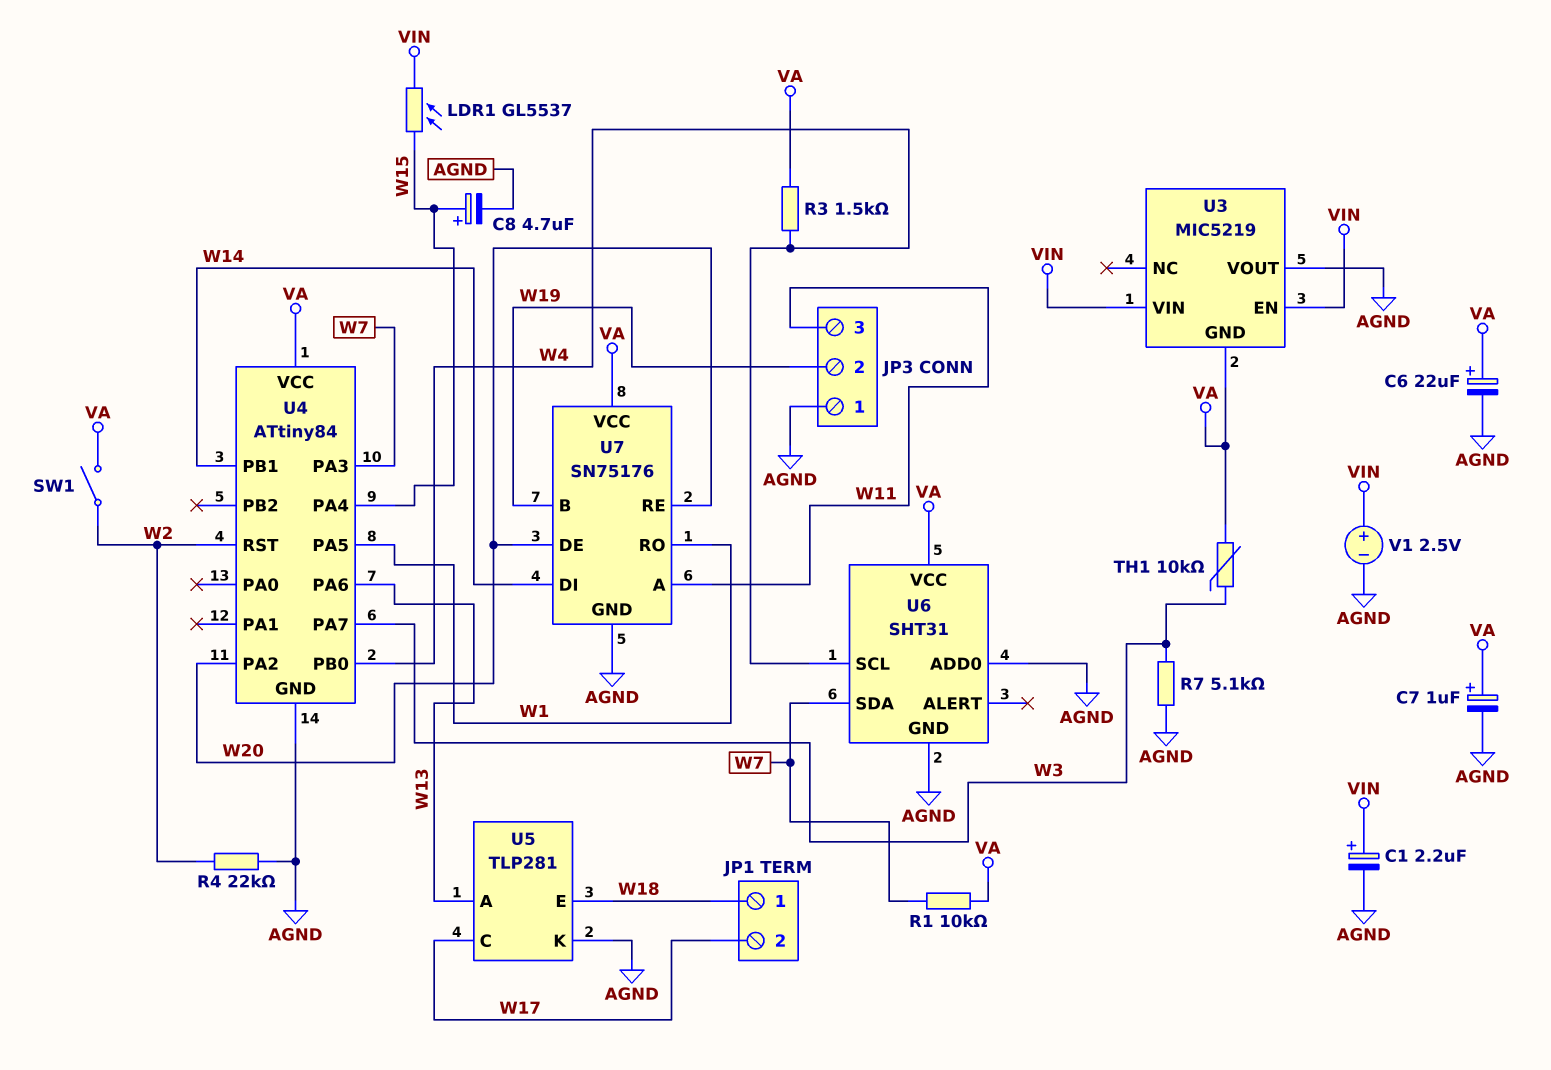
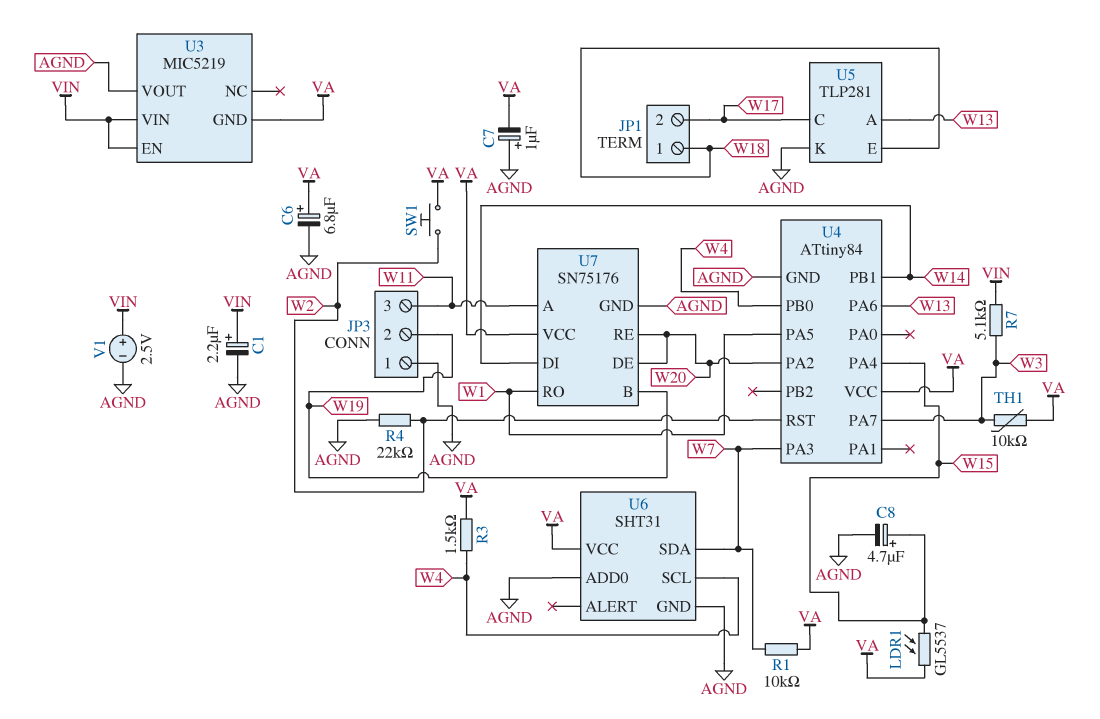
C6: 22uF (plus VA, minus AGND) -> 6.8uF (plus VA, minus AGND)
C7: 1uF (plus VA, minus AGND) -> 1uF (plus AGND, minus VA)
LDR1: GL5537 (VIN, W15) -> GL5537 (VA, W15)
R7: 5.1k (AGND, W3) -> 5.1k (VIN, W3)
SW1: switch (VA, W2) -> button (VA, W2)

